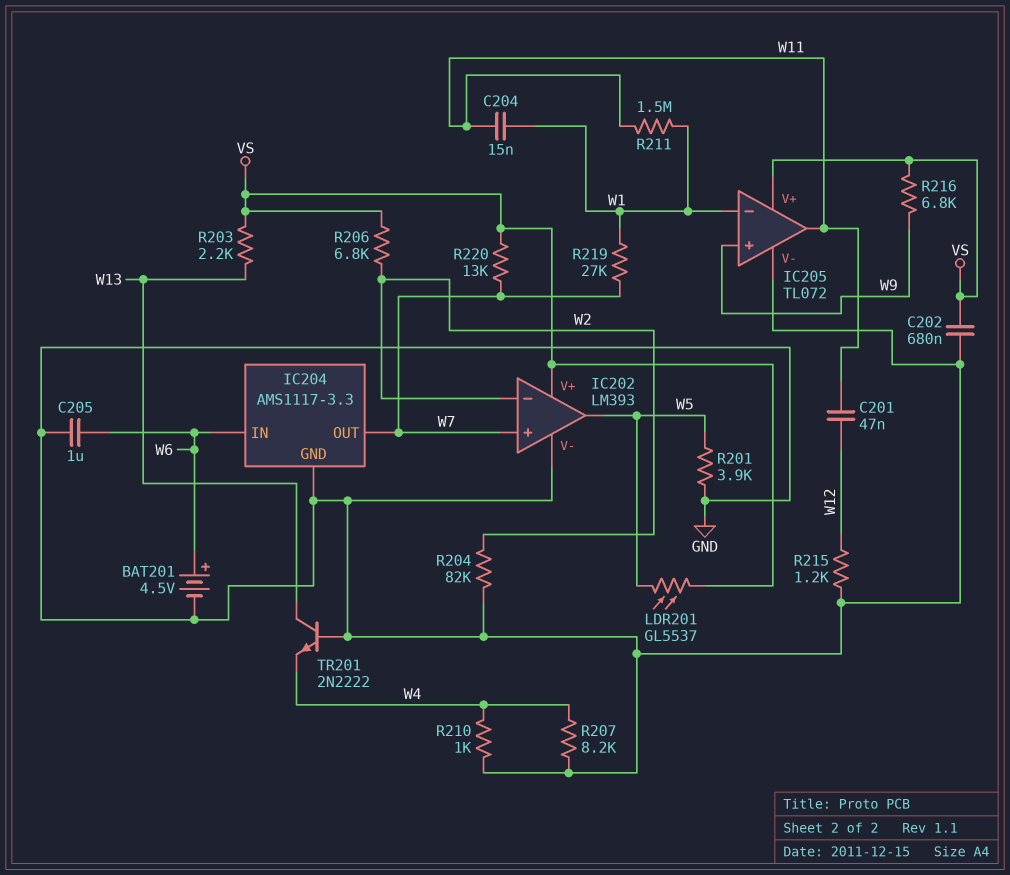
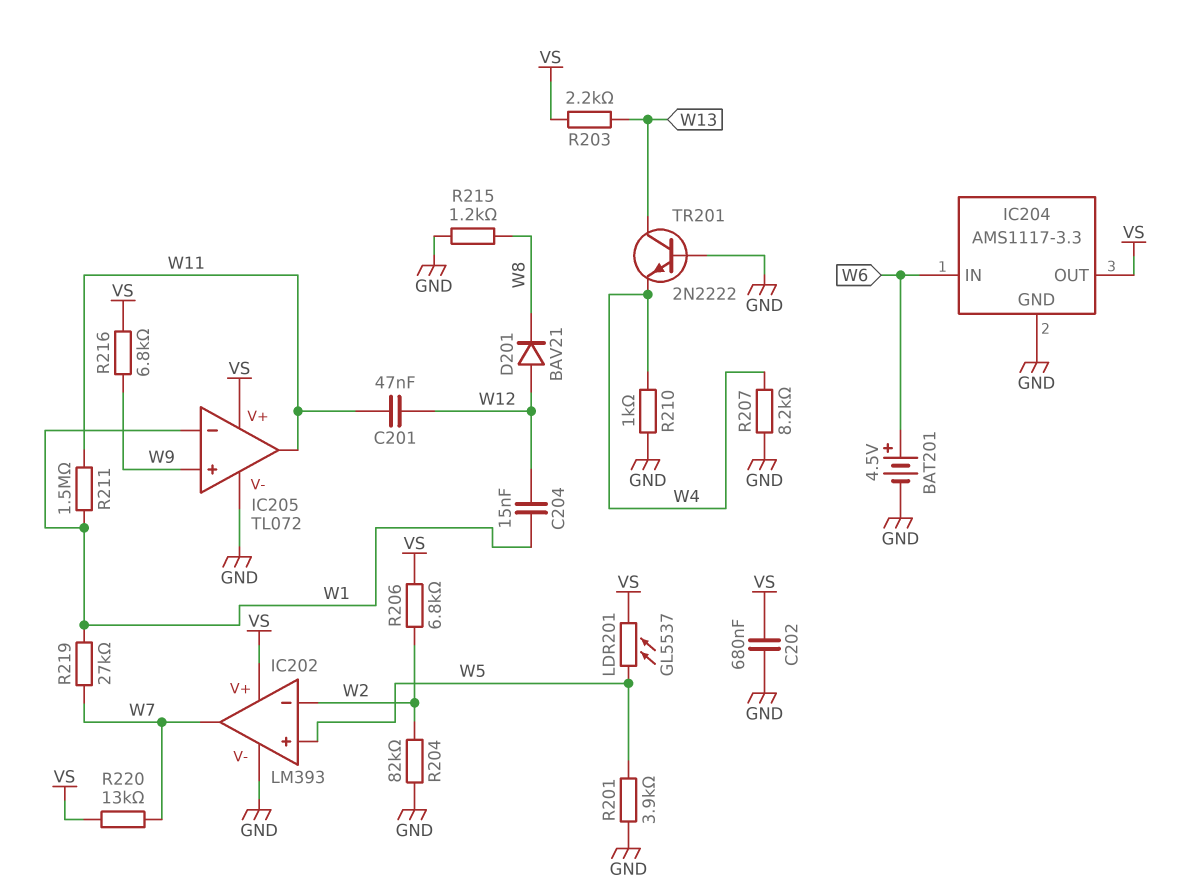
C204: 15nF (W1, W11) -> 15nF (W1, W12)
C205: 1uF (GND, W6) -> none
D201: none -> diode BAV21 (A W12, K W8)
IC202 pin in+: W7 -> W5
IC202 pin out: W5 -> W7
IC204 pin OUT: W7 -> VS
R215: 1.2k (GND, W12) -> 1.2k (GND, W8)

